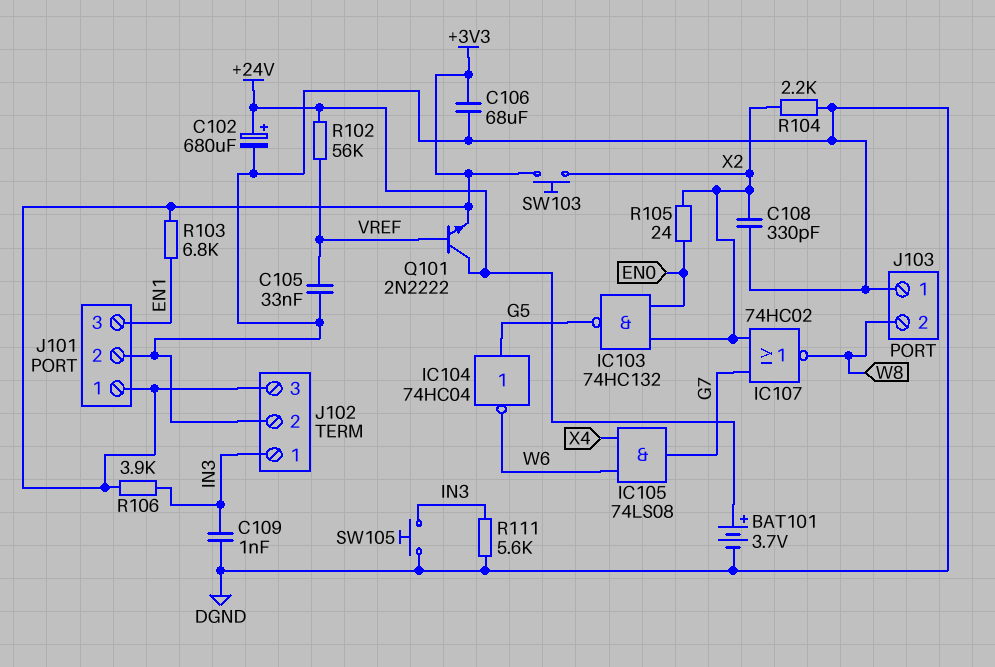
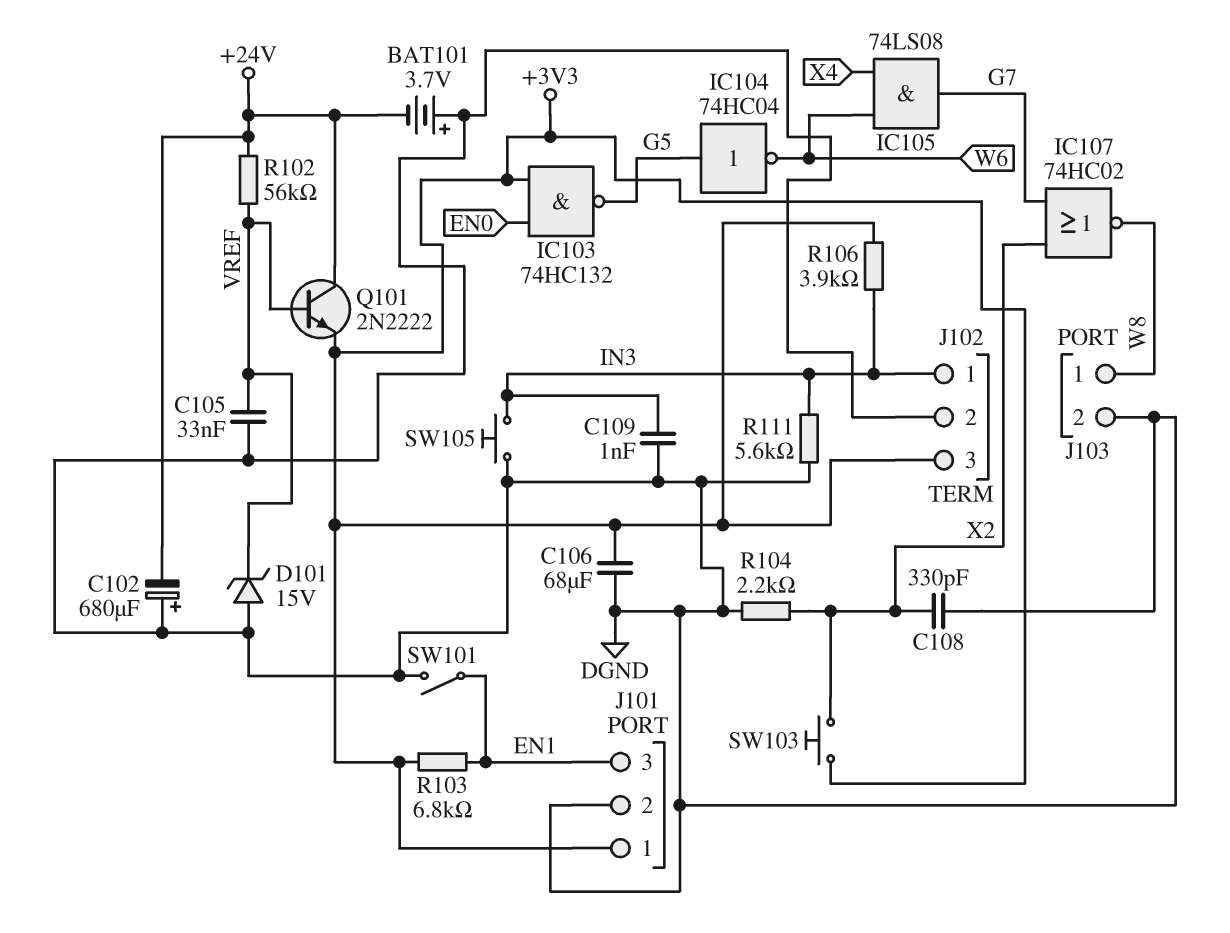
BAT101: 3.7V (plus +24V, minus DGND) -> 3.7V (plus DGND, minus +24V)
C102: 680uF (plus +24V, minus DGND) -> 680uF (plus DGND, minus +24V)
D101: none -> zener 15V (A DGND, K VREF)
IC103: NAND 74HC132 (in EN0, in X2, out G5) -> NAND 74HC132 (in +3V3, in EN0, out G5)
J103 pin 1: DGND -> W8
J103 pin 2: W8 -> DGND
R105: 24 (EN0, X2) -> none
SW101: none -> switch (DGND, EN1)

